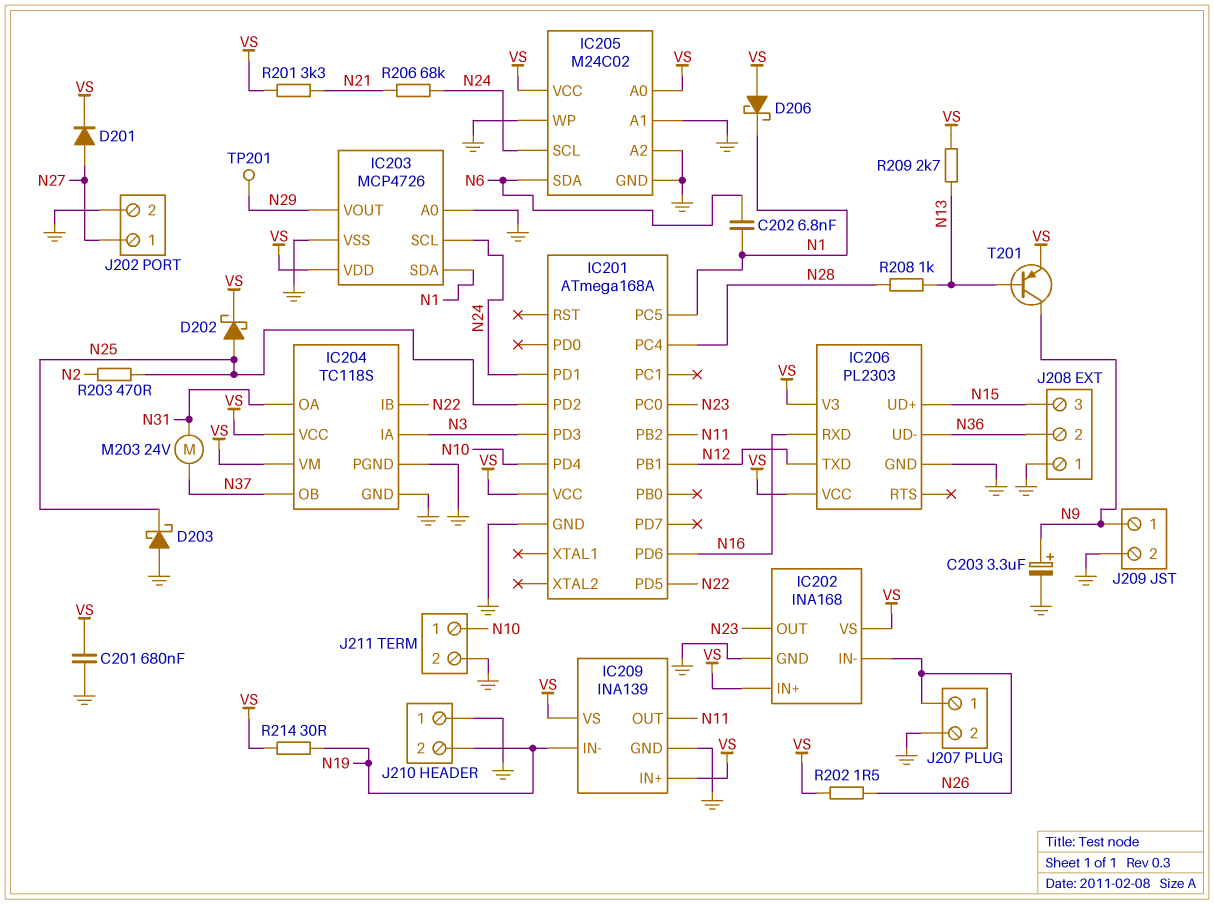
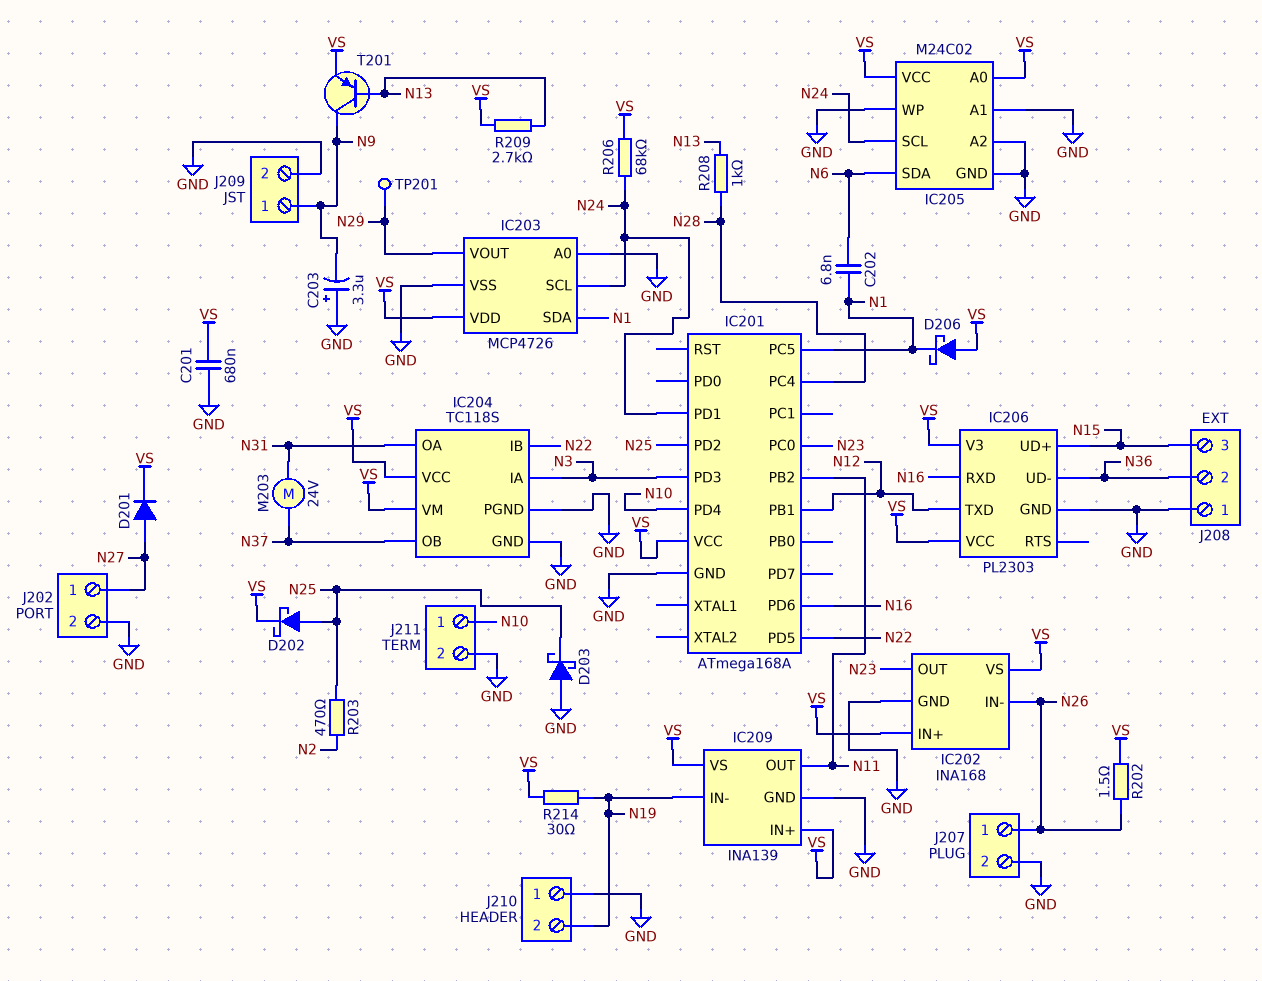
C203: 3.3uF (plus N9, minus GND) -> 3.3uF (plus GND, minus N9)
R201: 3.3k (N21, VS) -> none
R206: 68k (N21, N24) -> 68k (N24, VS)

